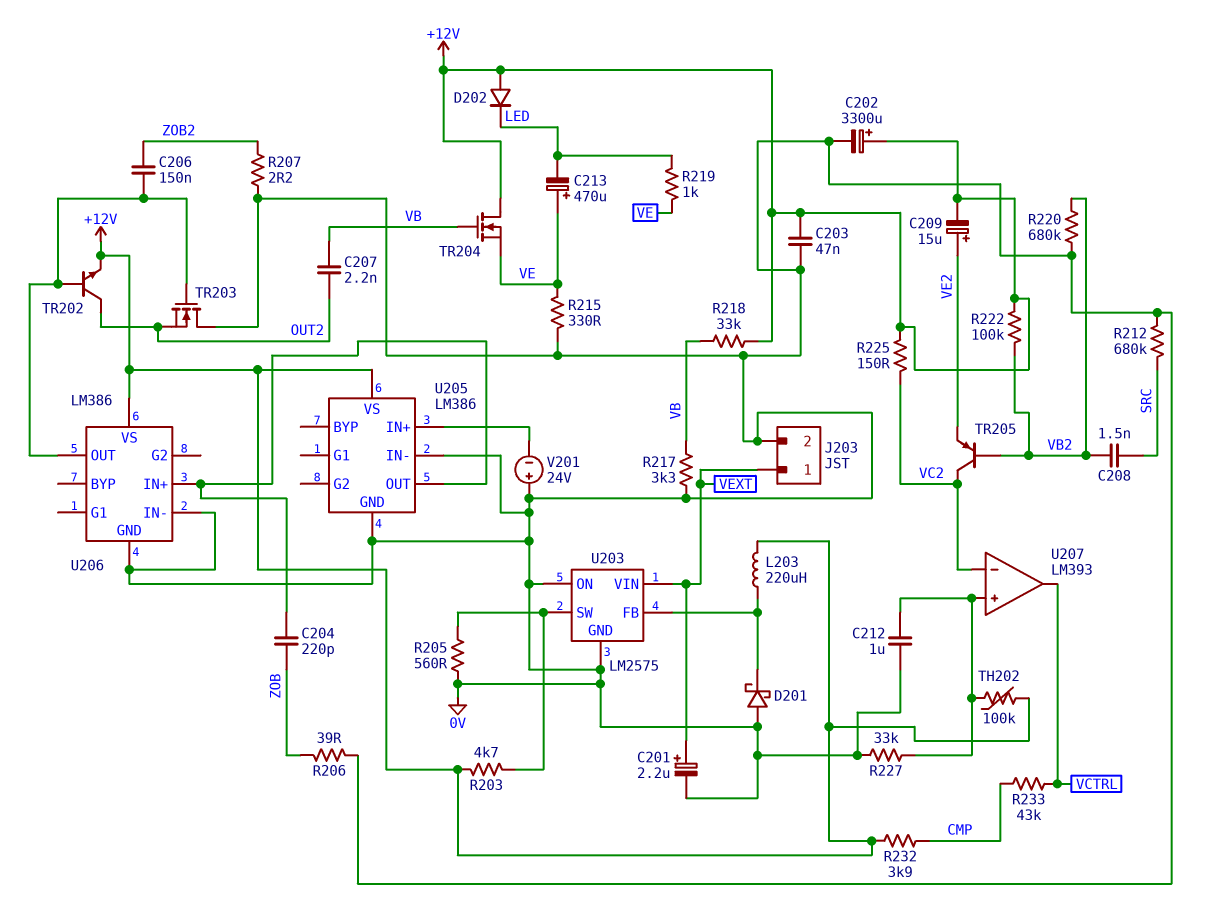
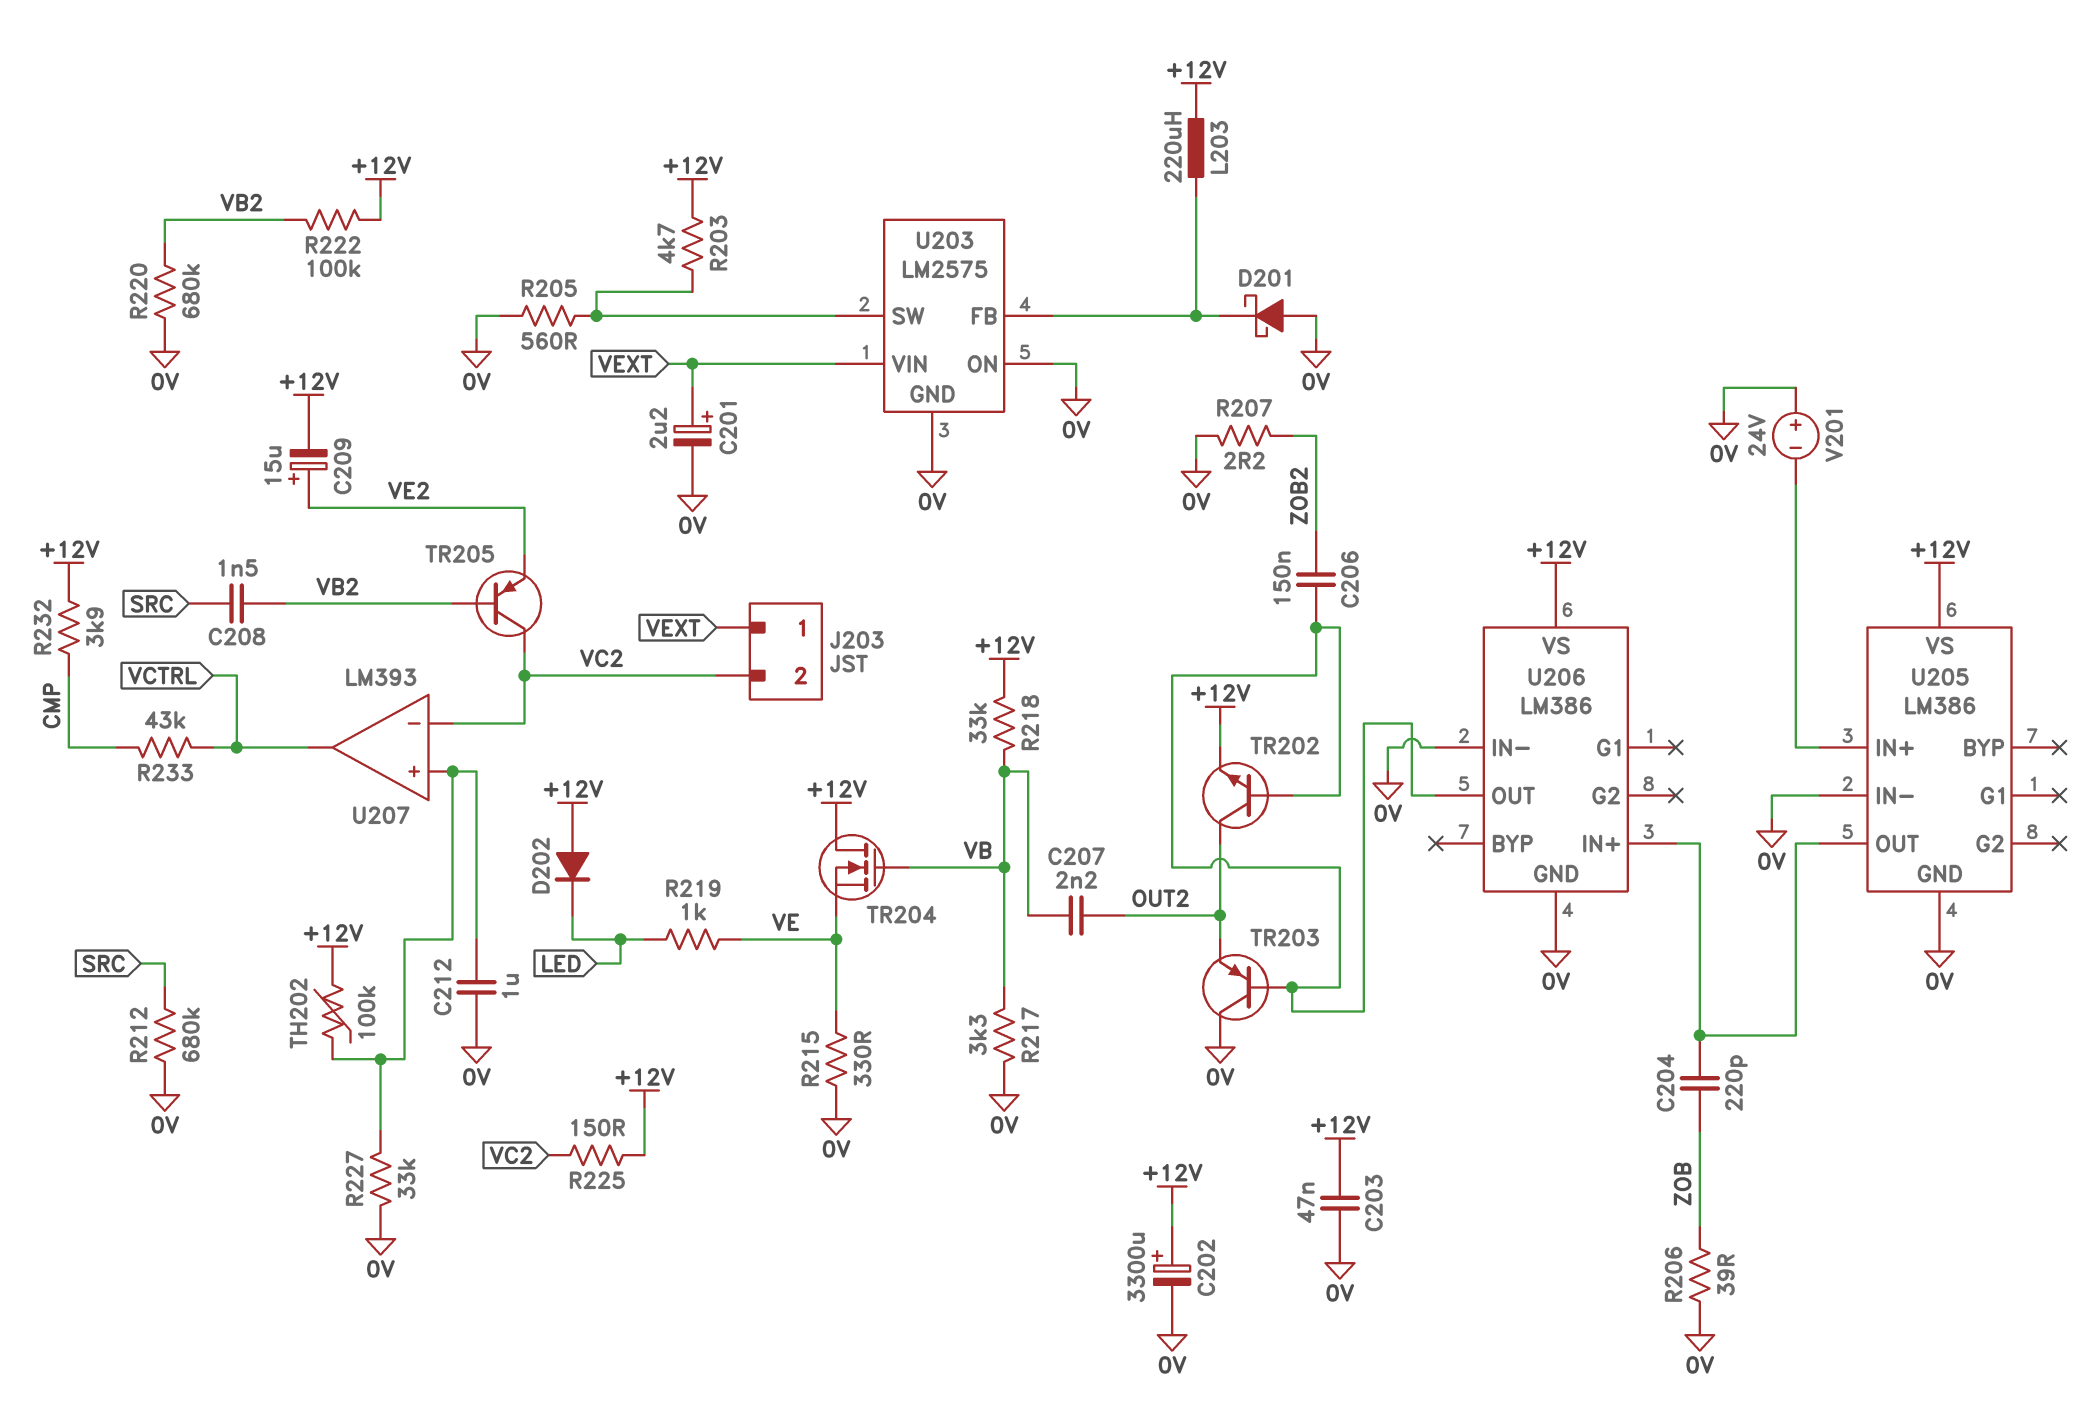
C213: 470uF (plus VE, minus LED) -> none
J203 pin 2: 0V -> VC2
TR203: NMOS (G U206/OUT, D 0V, S OUT2) -> PNP (B U206/OUT, C 0V, E OUT2)

